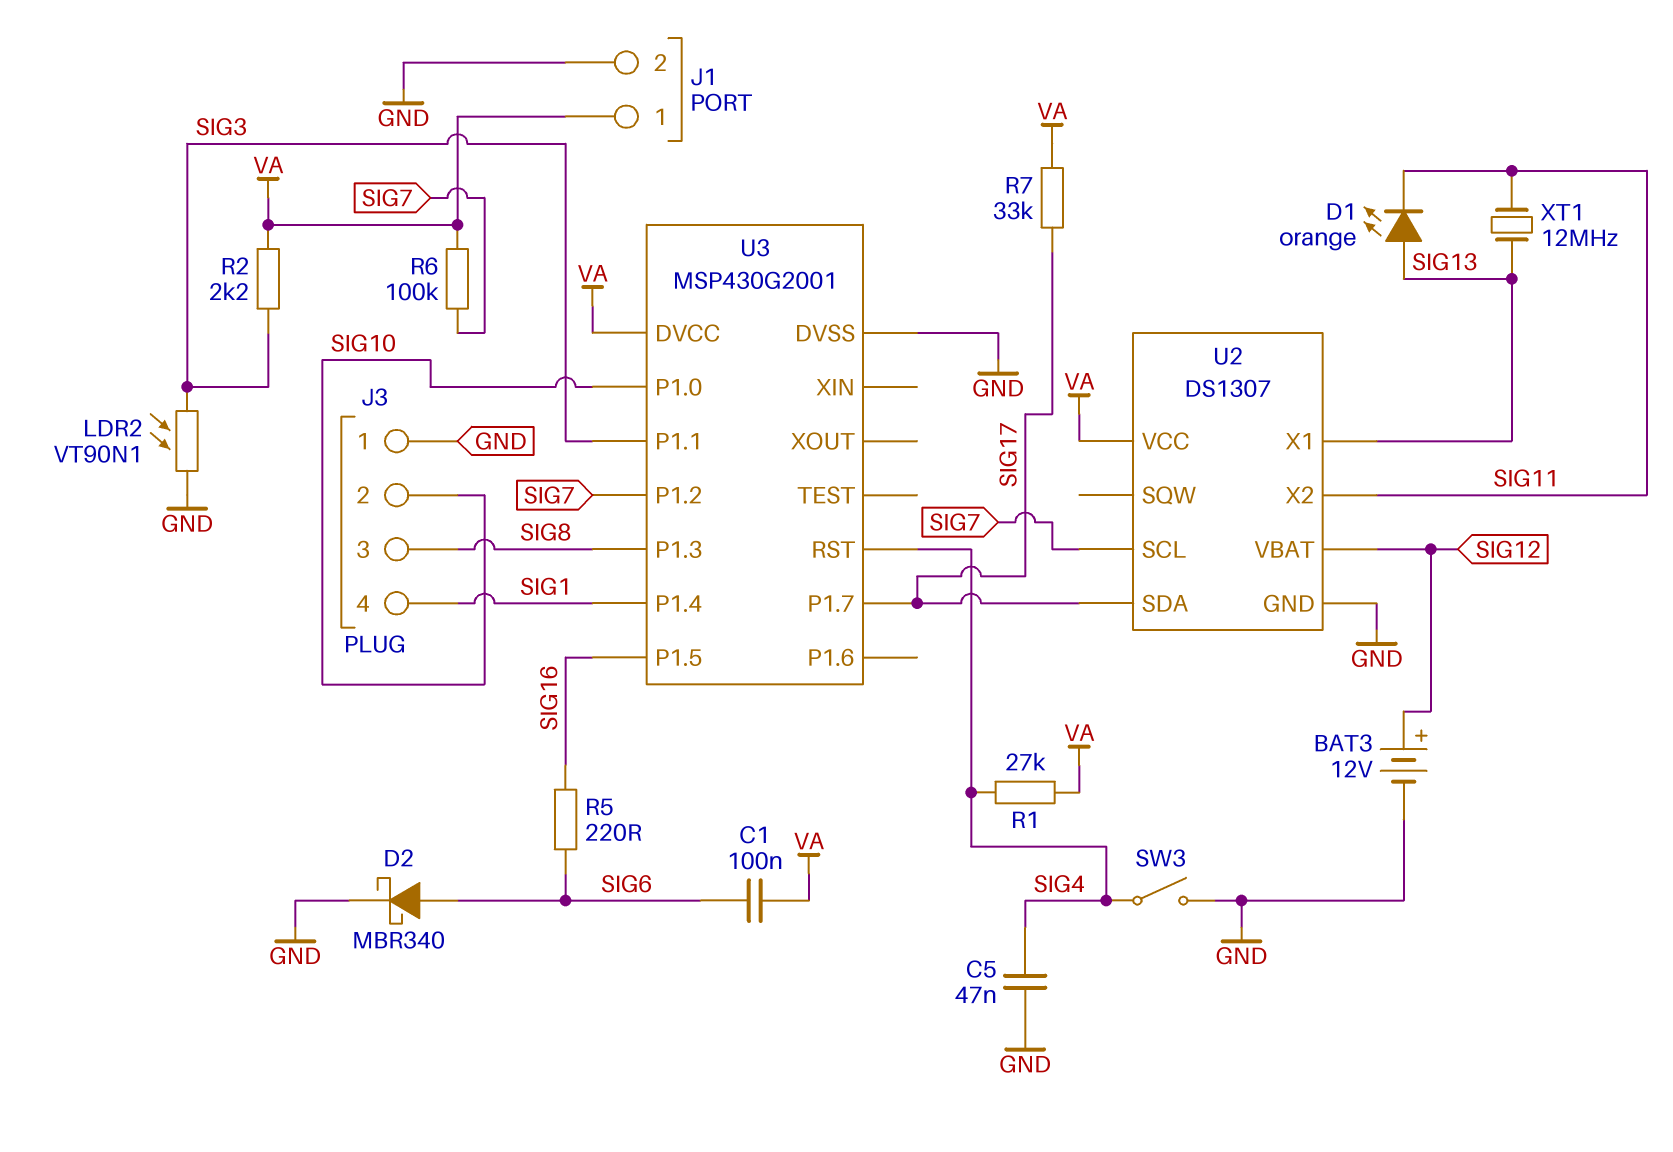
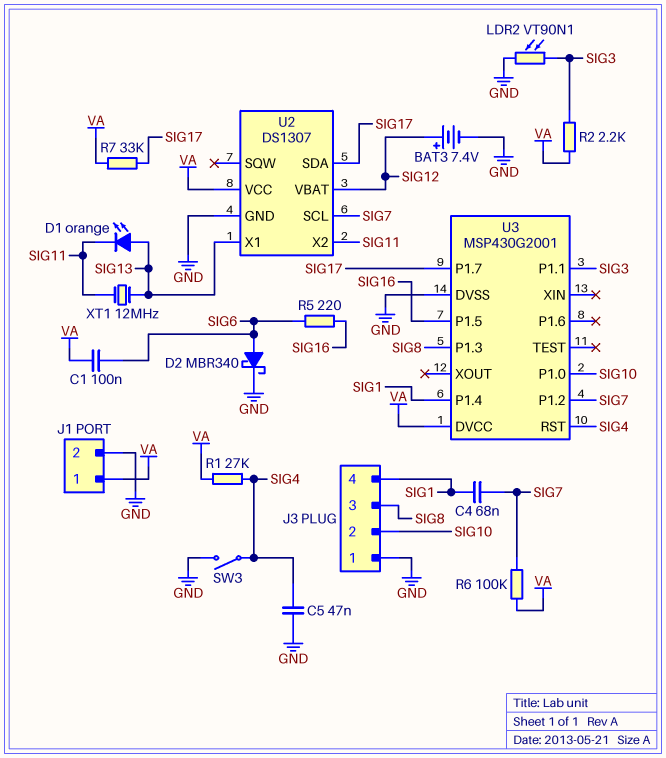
BAT3: 12V (plus SIG12, minus GND) -> 7.4V (plus SIG12, minus GND)
C4: none -> 68nF (SIG1, SIG7)

